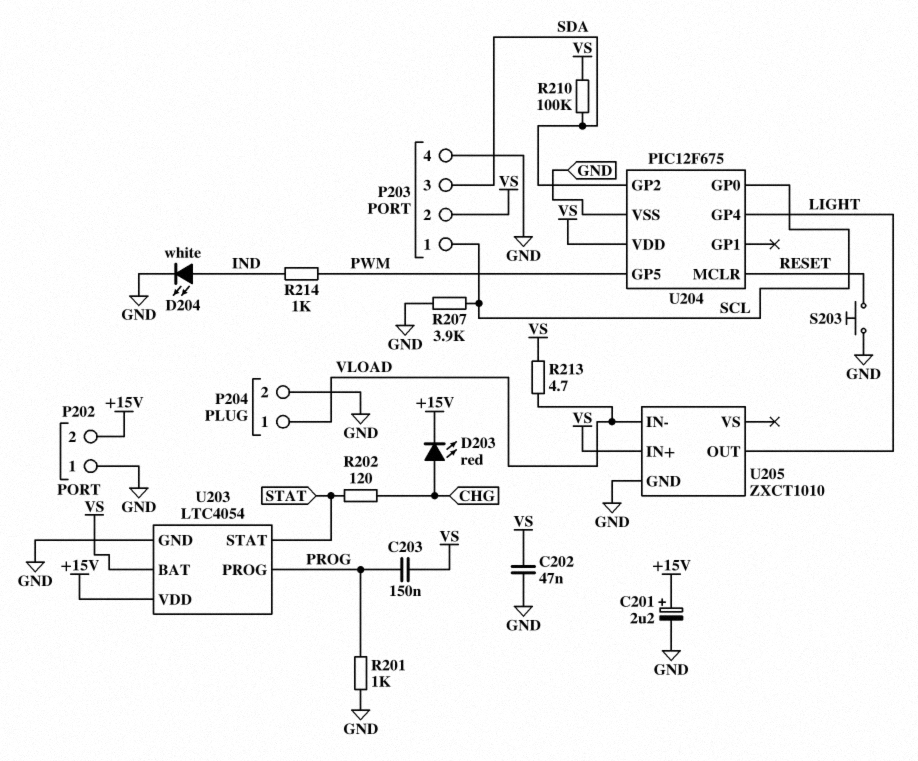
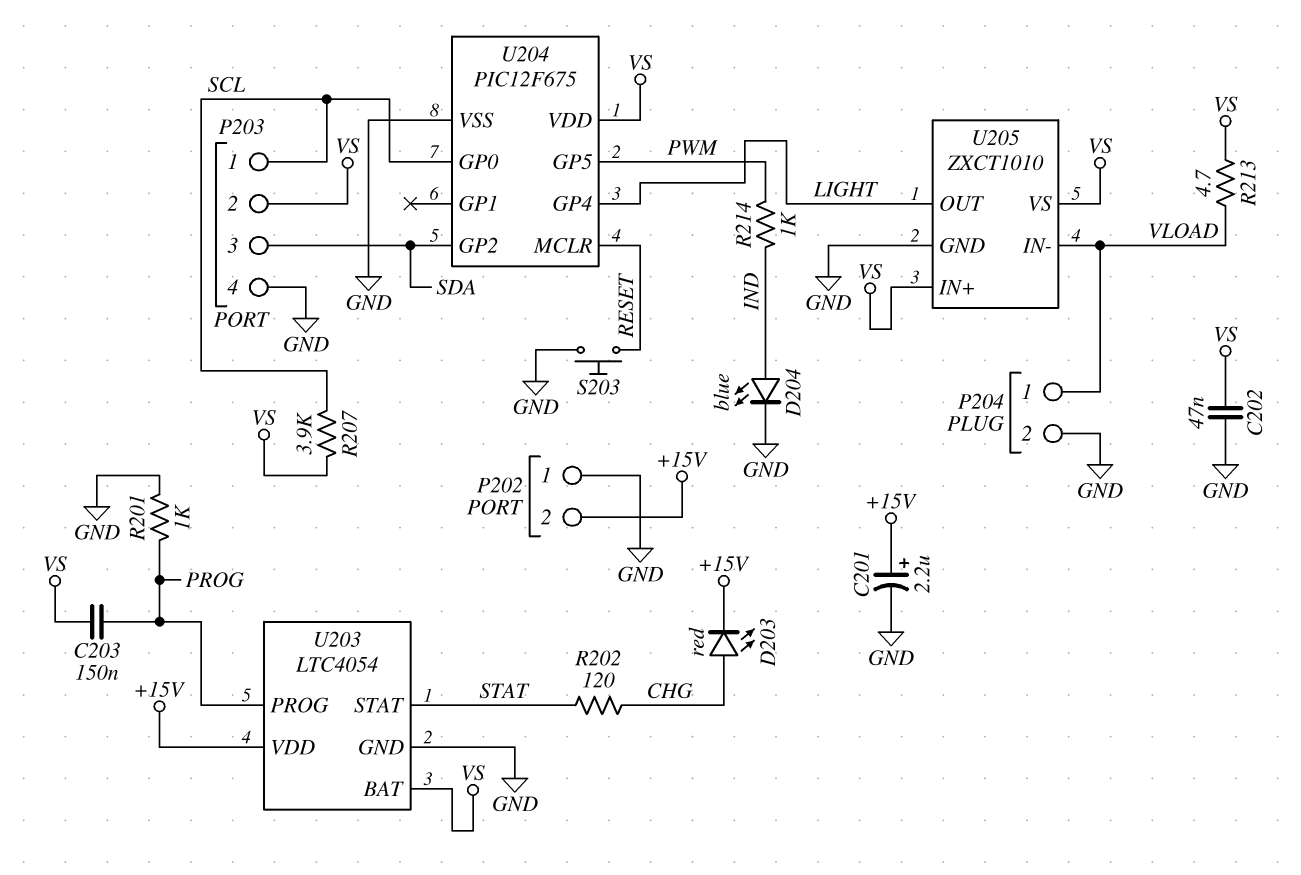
D204: LED white (A IND, K GND) -> LED blue (A IND, K GND)
R207: 3.9k (GND, SCL) -> 3.9k (SCL, VS)
R210: 100k (SDA, VS) -> none
U205 pin VS: none -> VS

